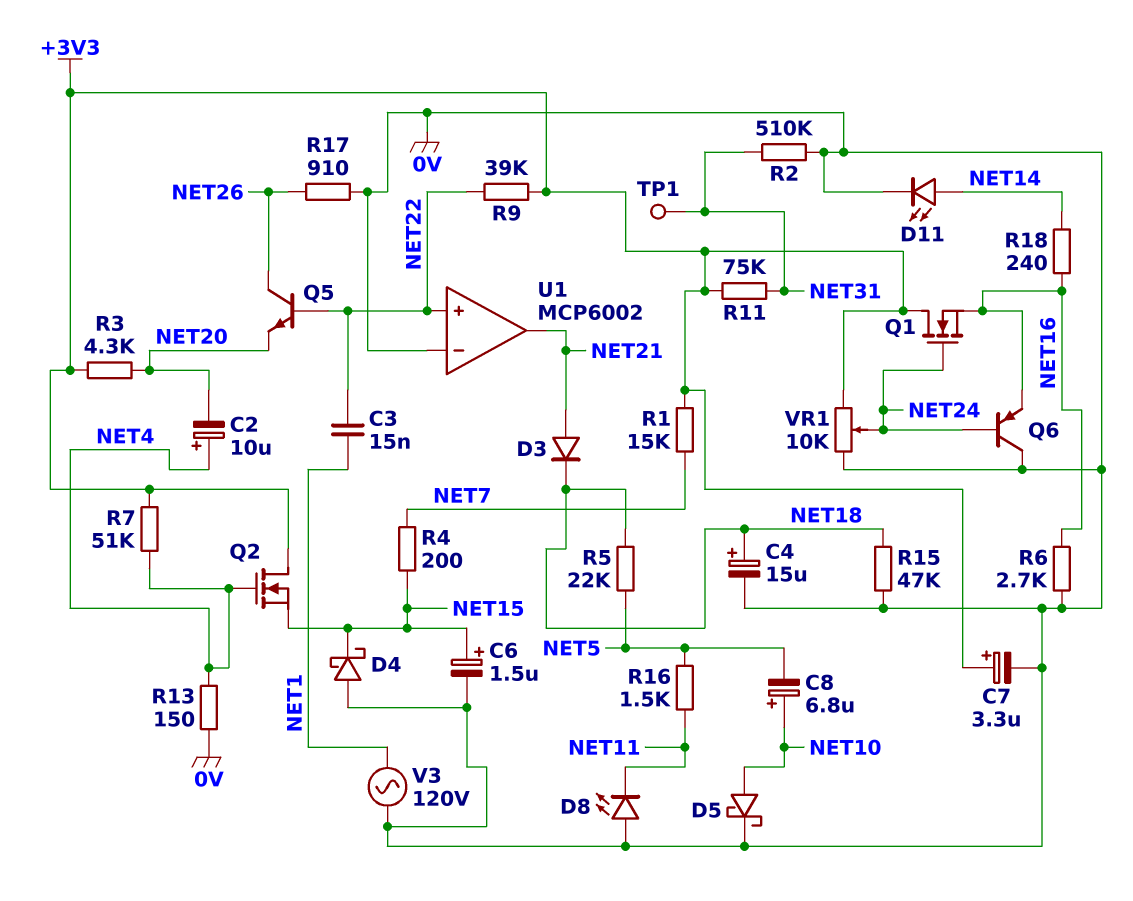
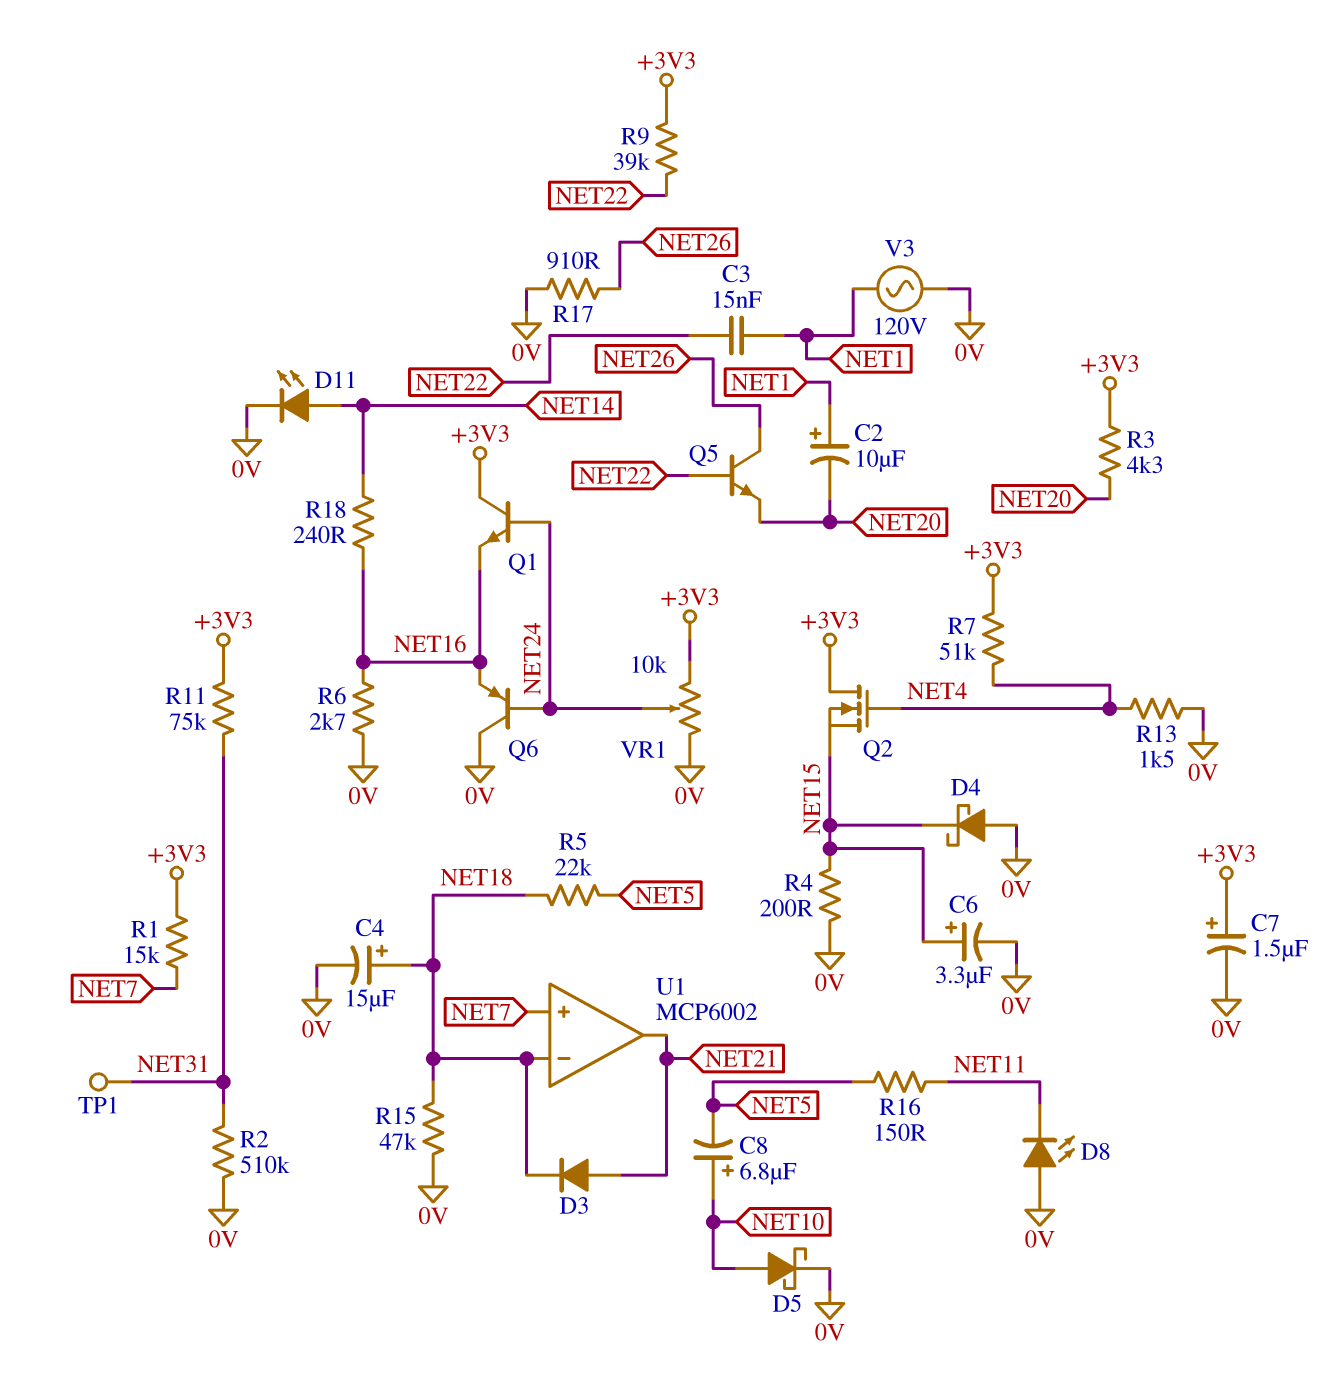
C2: 10uF (plus NET4, minus NET20) -> 10uF (plus NET1, minus NET20)
C6: 1.5uF (plus NET15, minus 0V) -> 3.3uF (plus NET15, minus 0V)
C7: 3.3uF (plus +3V3, minus 0V) -> 1.5uF (plus +3V3, minus 0V)
Q1: NMOS (G NET24, D +3V3, S NET16) -> NPN (B NET24, C +3V3, E NET16)
R4: 200 (NET7, NET15) -> 200 (0V, NET15)
R13: 150 (0V, NET4) -> 1.5k (0V, NET4)
R16: 1.5k (NET5, NET11) -> 150 (NET5, NET11)
U1 pin in+: NET22 -> NET7
U1 pin in-: 0V -> NET18

